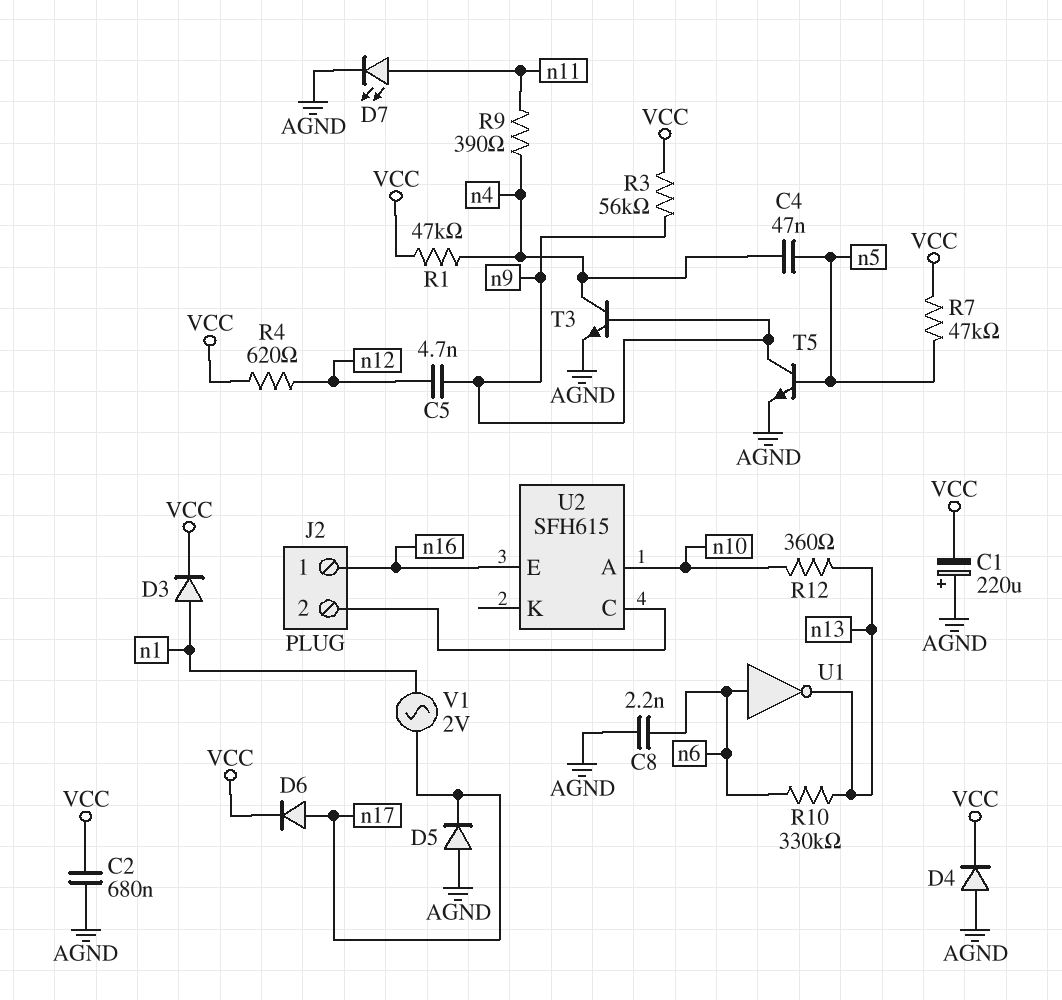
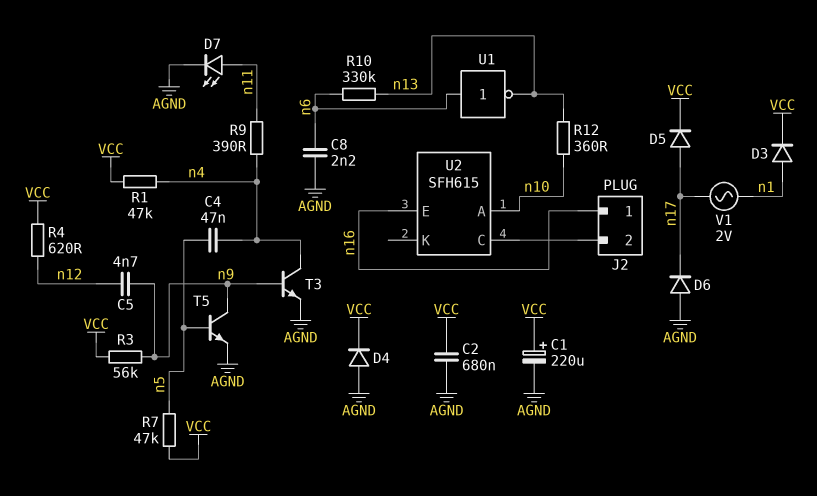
C1: 220uF (plus AGND, minus VCC) -> 220uF (plus VCC, minus AGND)
D5: diode (A AGND, K n17) -> diode (A n17, K VCC)
D6: diode (A n17, K VCC) -> diode (A AGND, K n17)

